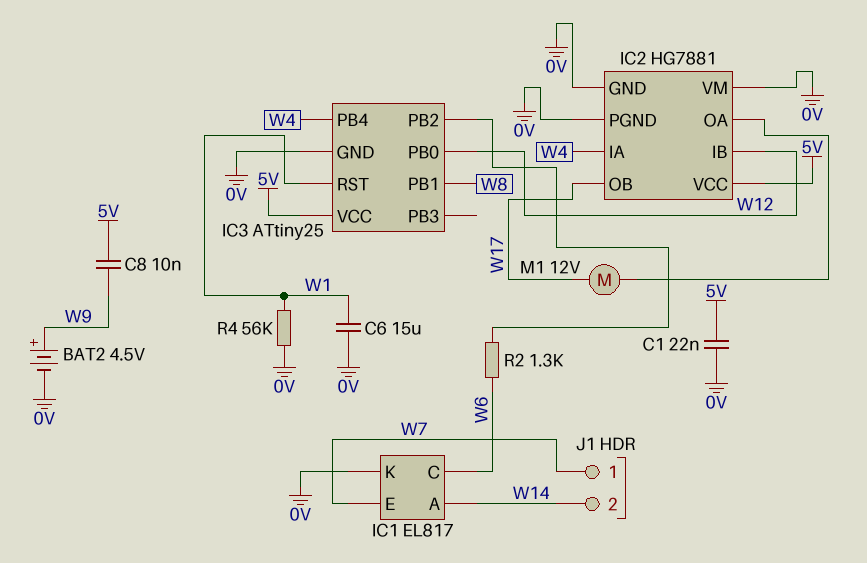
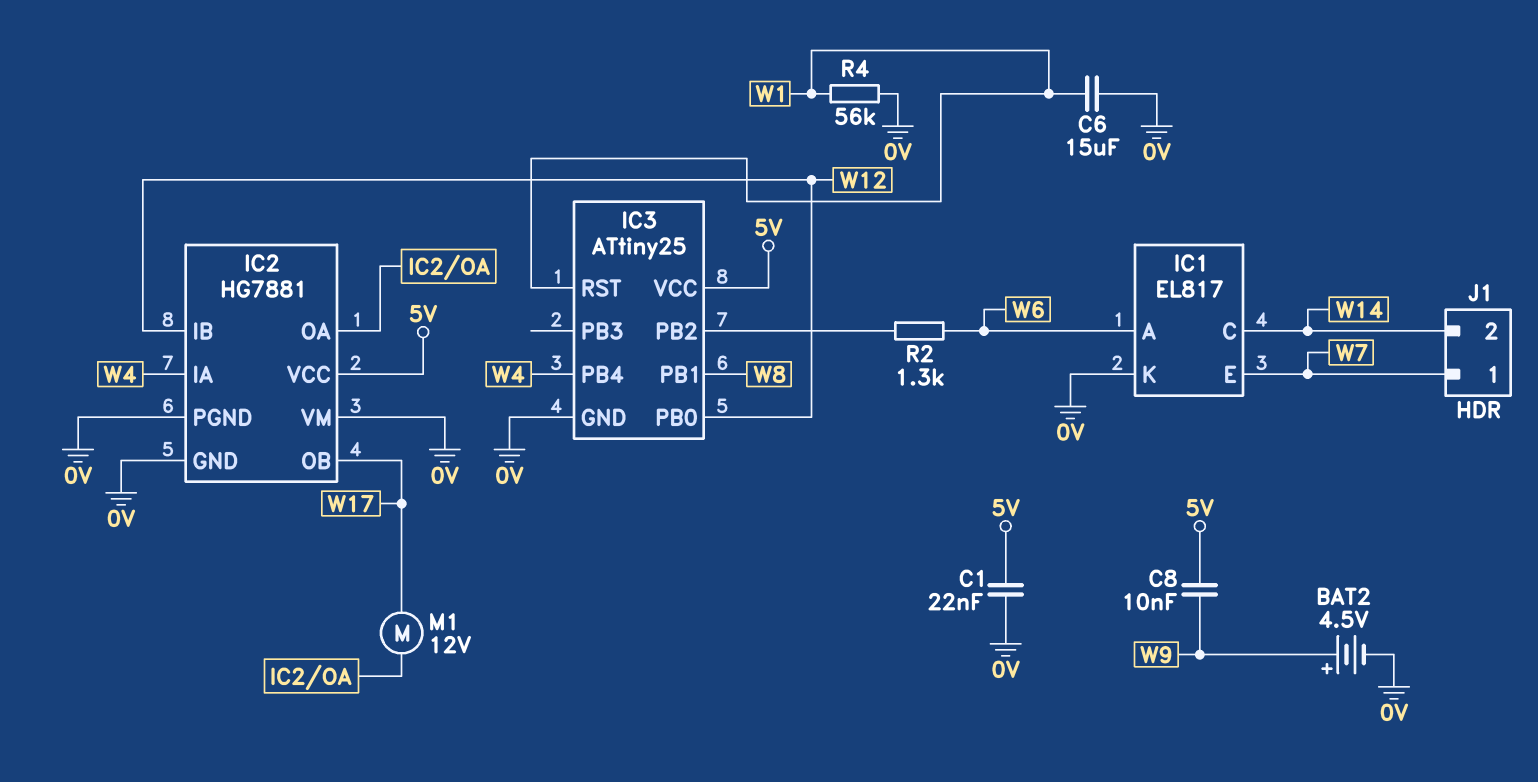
IC1 pin A: W14 -> W6
IC1 pin C: W6 -> W14

